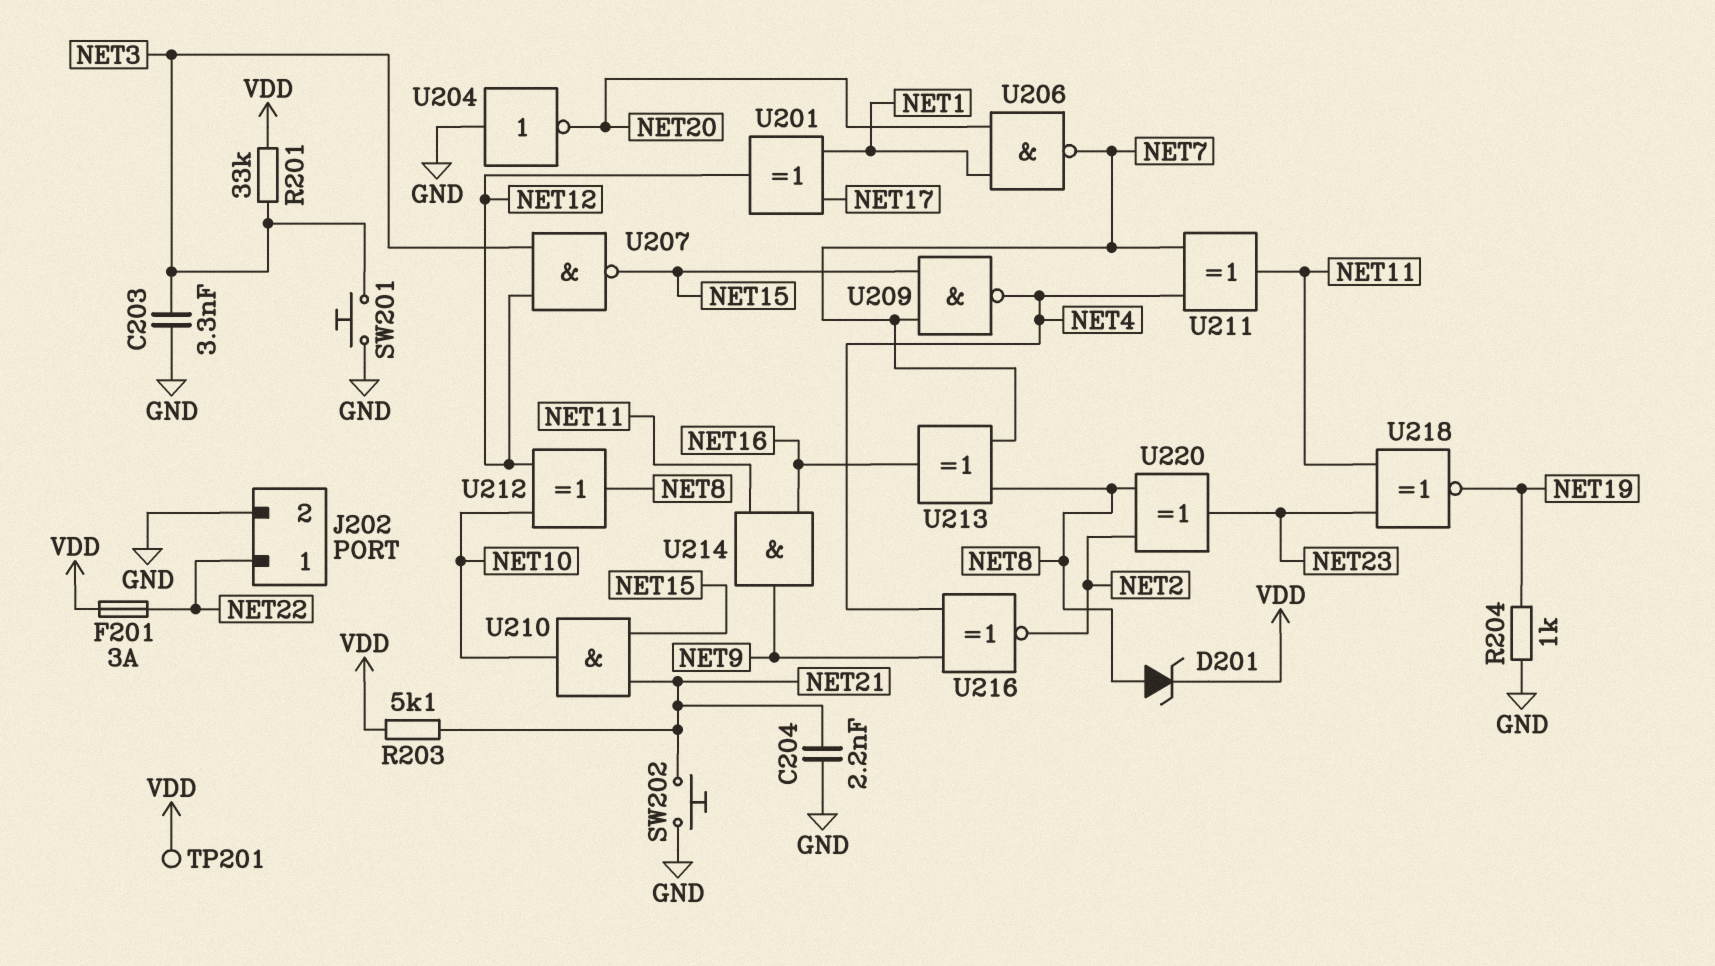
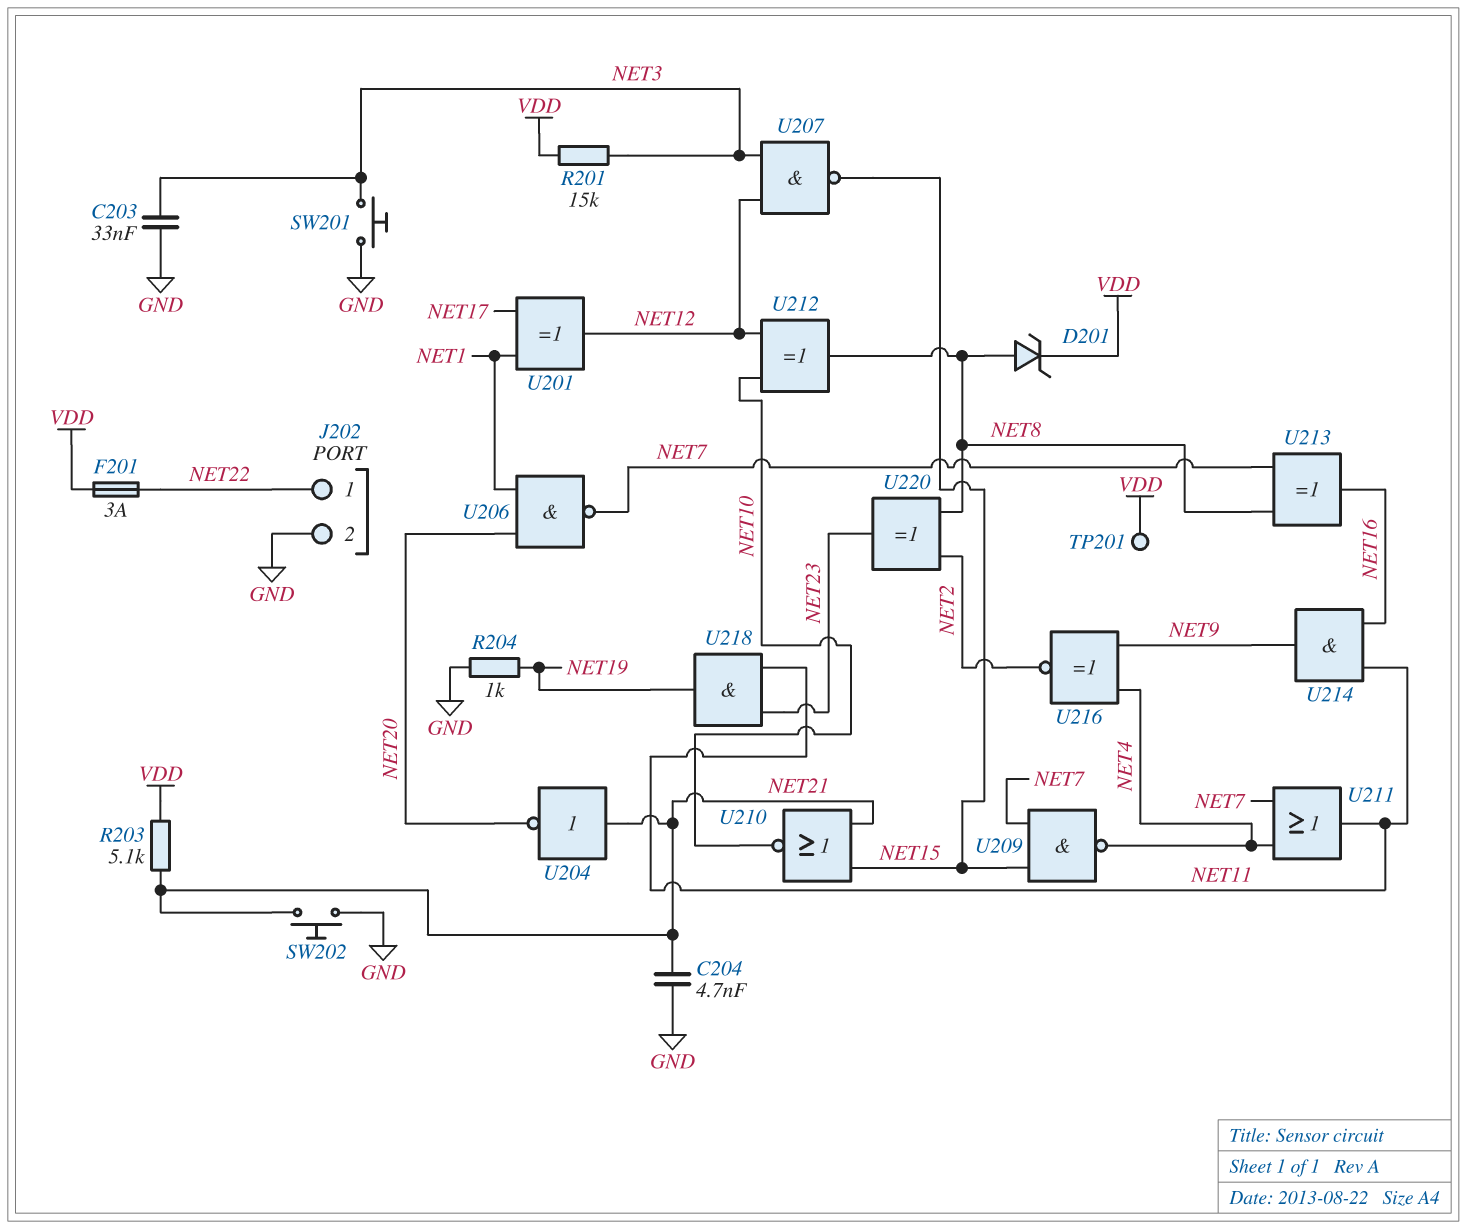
C203: 3.3nF (GND, NET3) -> 33nF (GND, NET3)
C204: 2.2nF (GND, NET21) -> 4.7nF (GND, NET21)
R201: 33k (NET3, VDD) -> 15k (NET3, VDD)
U204: NOT (in GND, out NET20) -> NOT (in NET21, out NET20)
U210: AND (in NET15, in NET21, out NET10) -> NOR (in NET15, in NET21, out NET10)
U211: XOR (in NET4, in NET7, out NET11) -> OR (in NET4, in NET7, out NET11)
U218: XNOR (in NET11, in NET23, out NET19) -> AND (in NET11, in NET23, out NET19)

